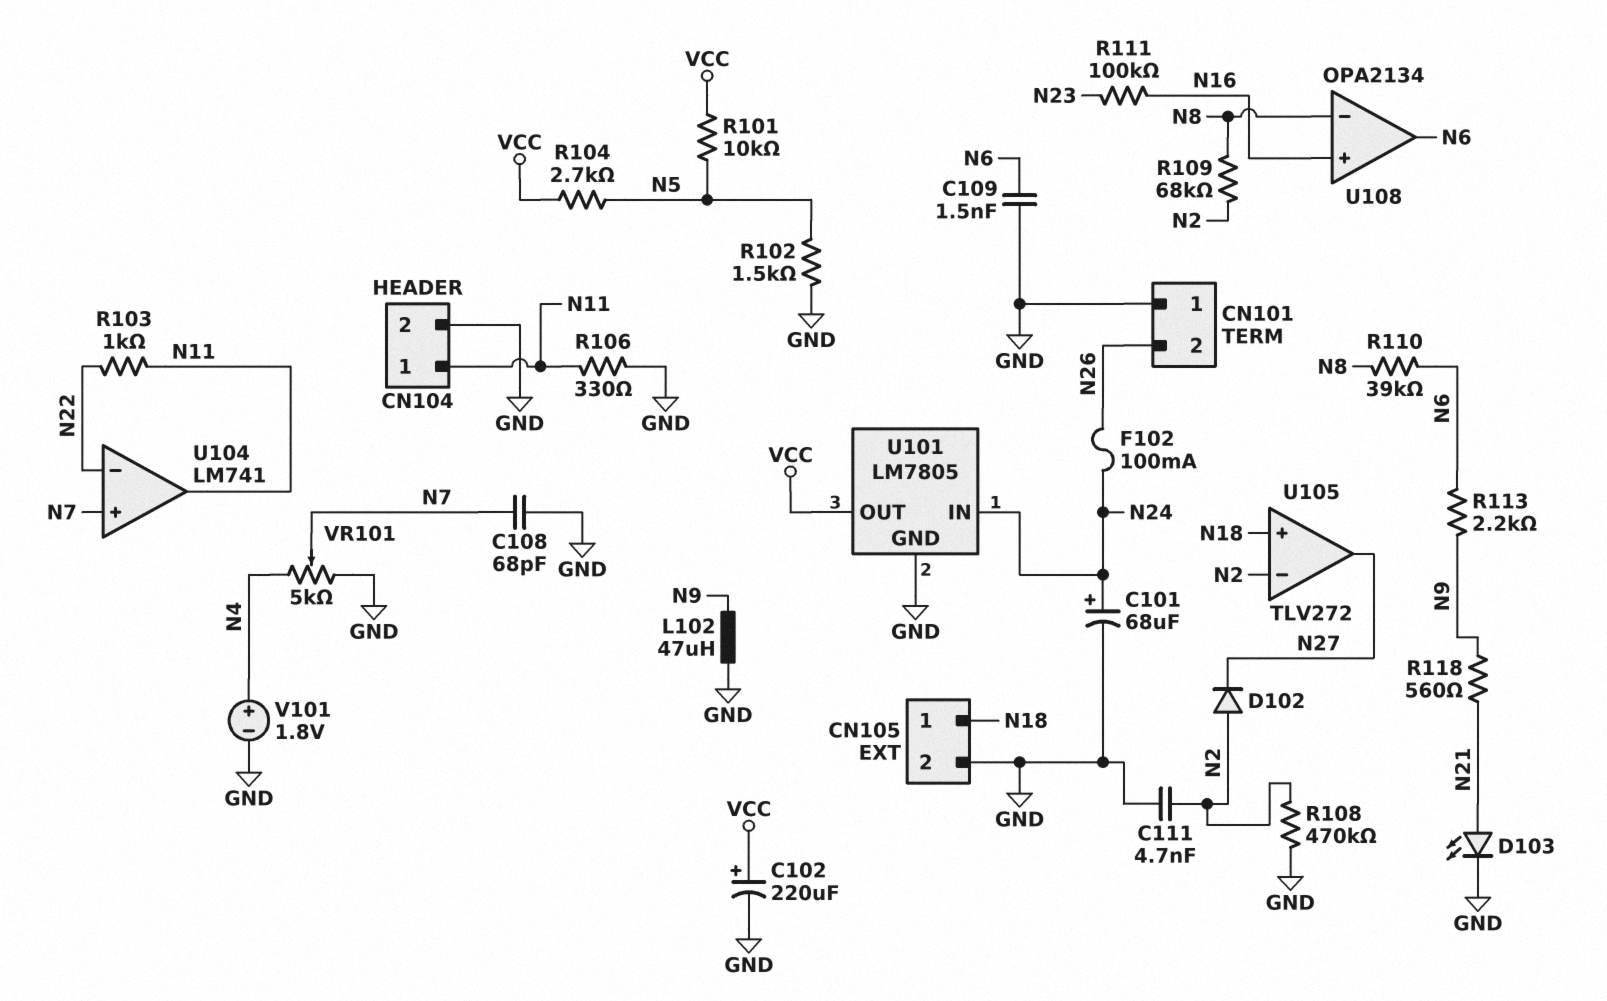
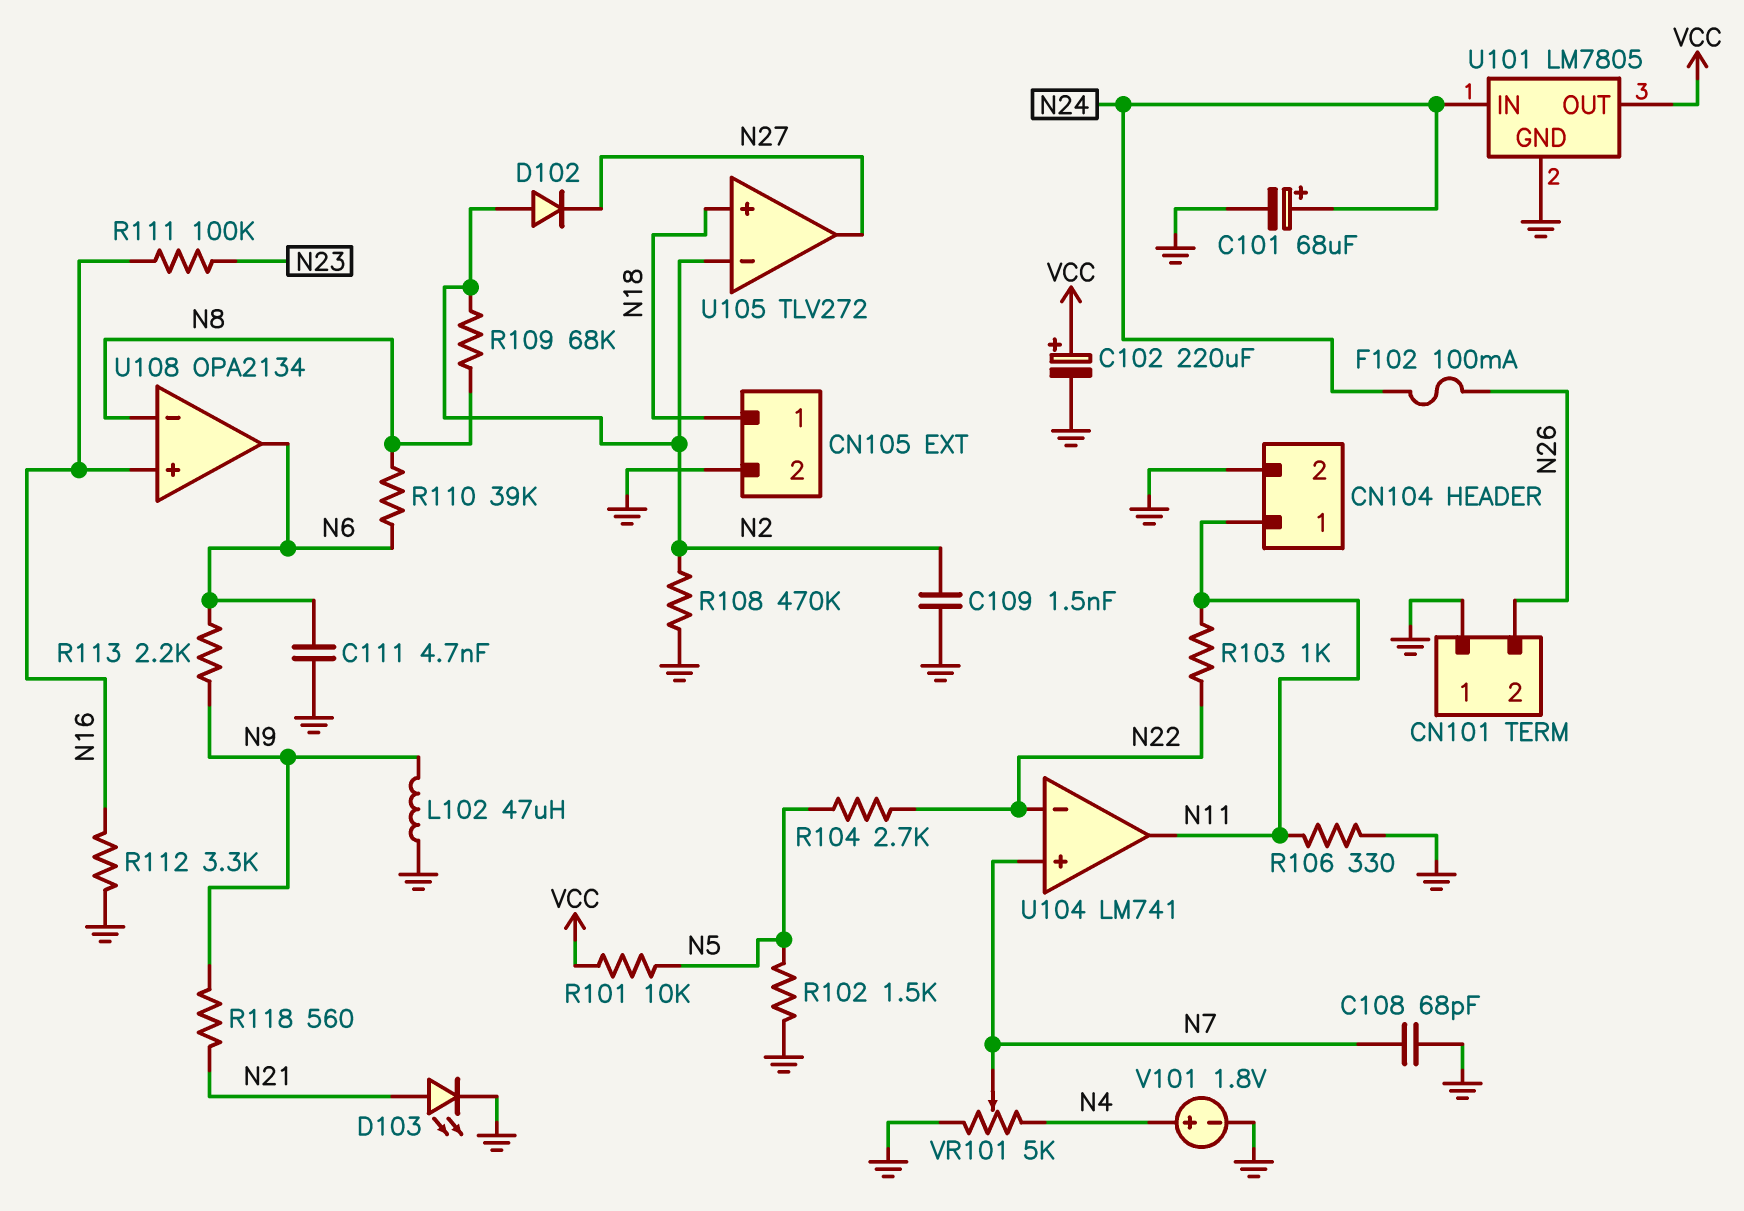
C109: 1.5nF (GND, N6) -> 1.5nF (GND, N2)
C111: 4.7nF (GND, N2) -> 4.7nF (GND, N6)
R104: 2.7k (N5, VCC) -> 2.7k (N5, N22)
R112: none -> 3.3k (GND, N16)

